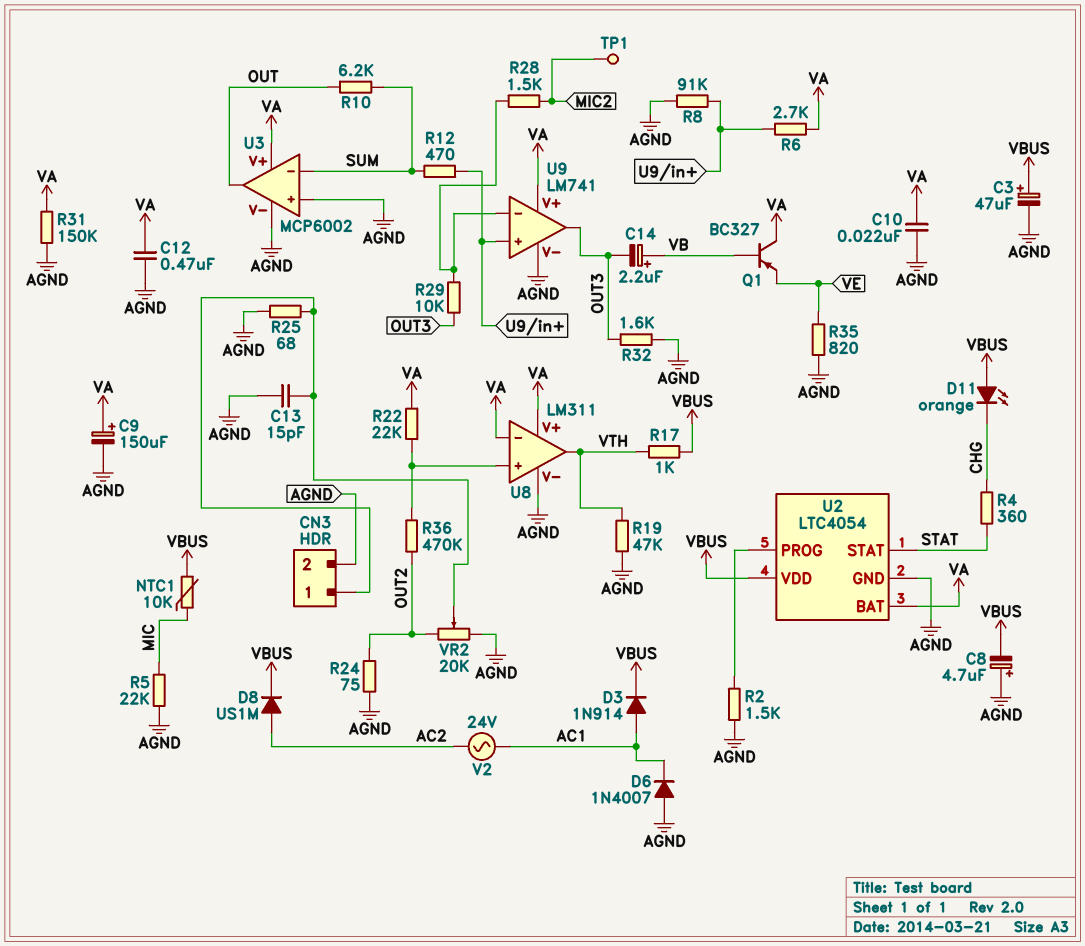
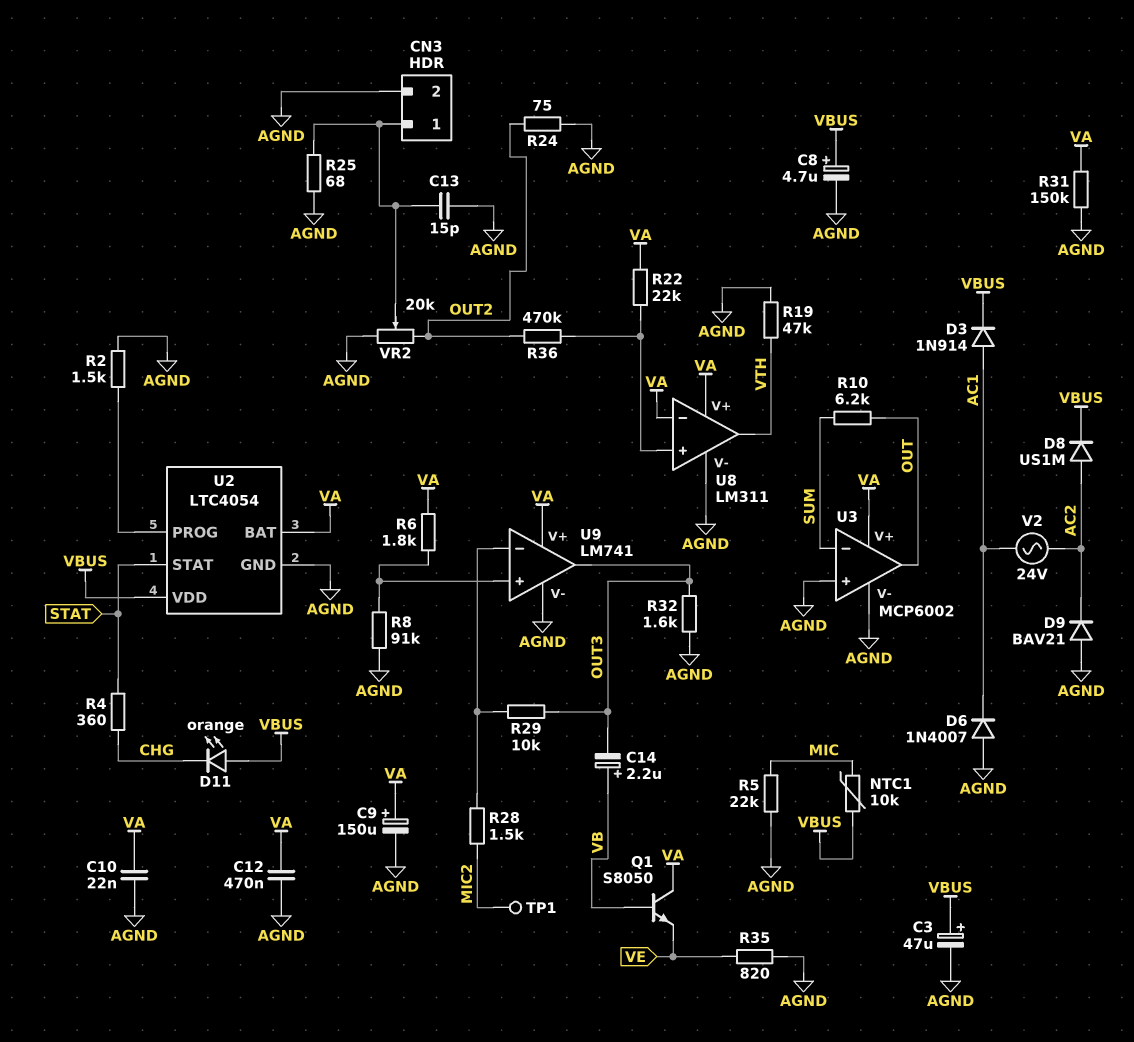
C8: 4.7uF (plus AGND, minus VBUS) -> 4.7uF (plus VBUS, minus AGND)
D9: none -> diode BAV21 (A AGND, K AC2)
Q1: PNP BC327 (B VB, C VA, E VE) -> NPN S8050 (B VB, C VA, E VE)
R6: 2.7k (U9/in+, VA) -> 1.8k (U9/in+, VA)
R12: 470 (SUM, U9/in+) -> none
R17: 1k (VBUS, VTH) -> none

